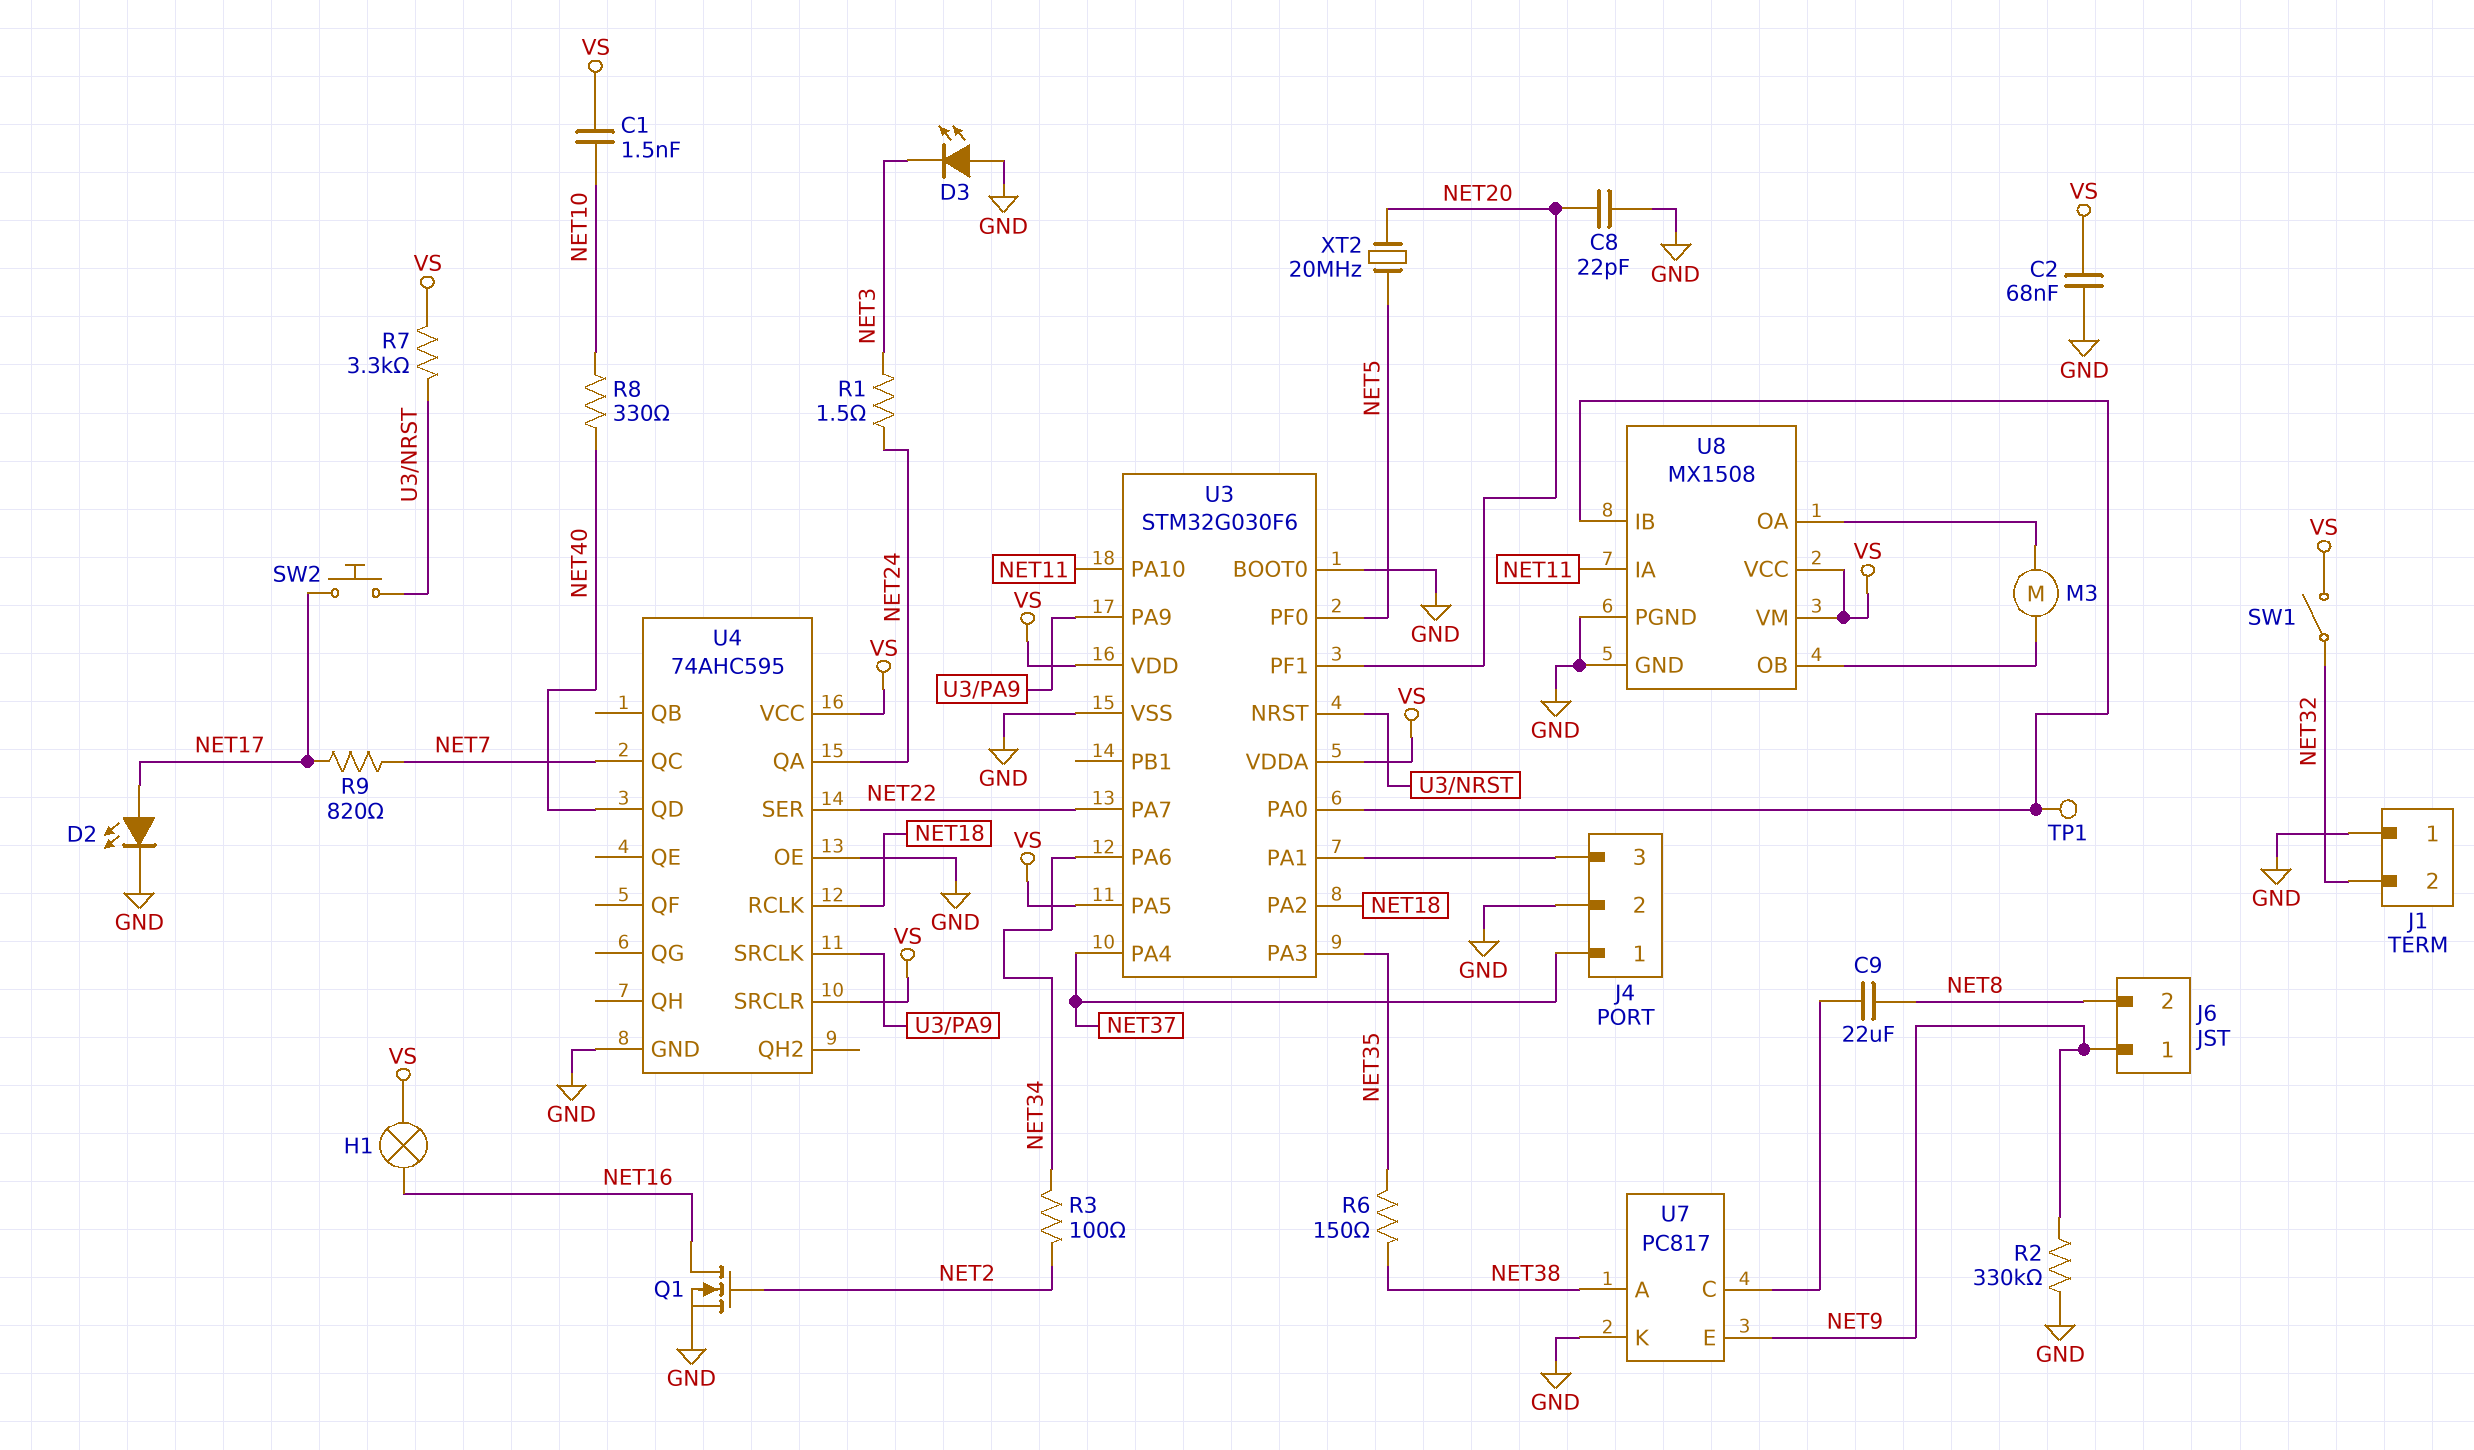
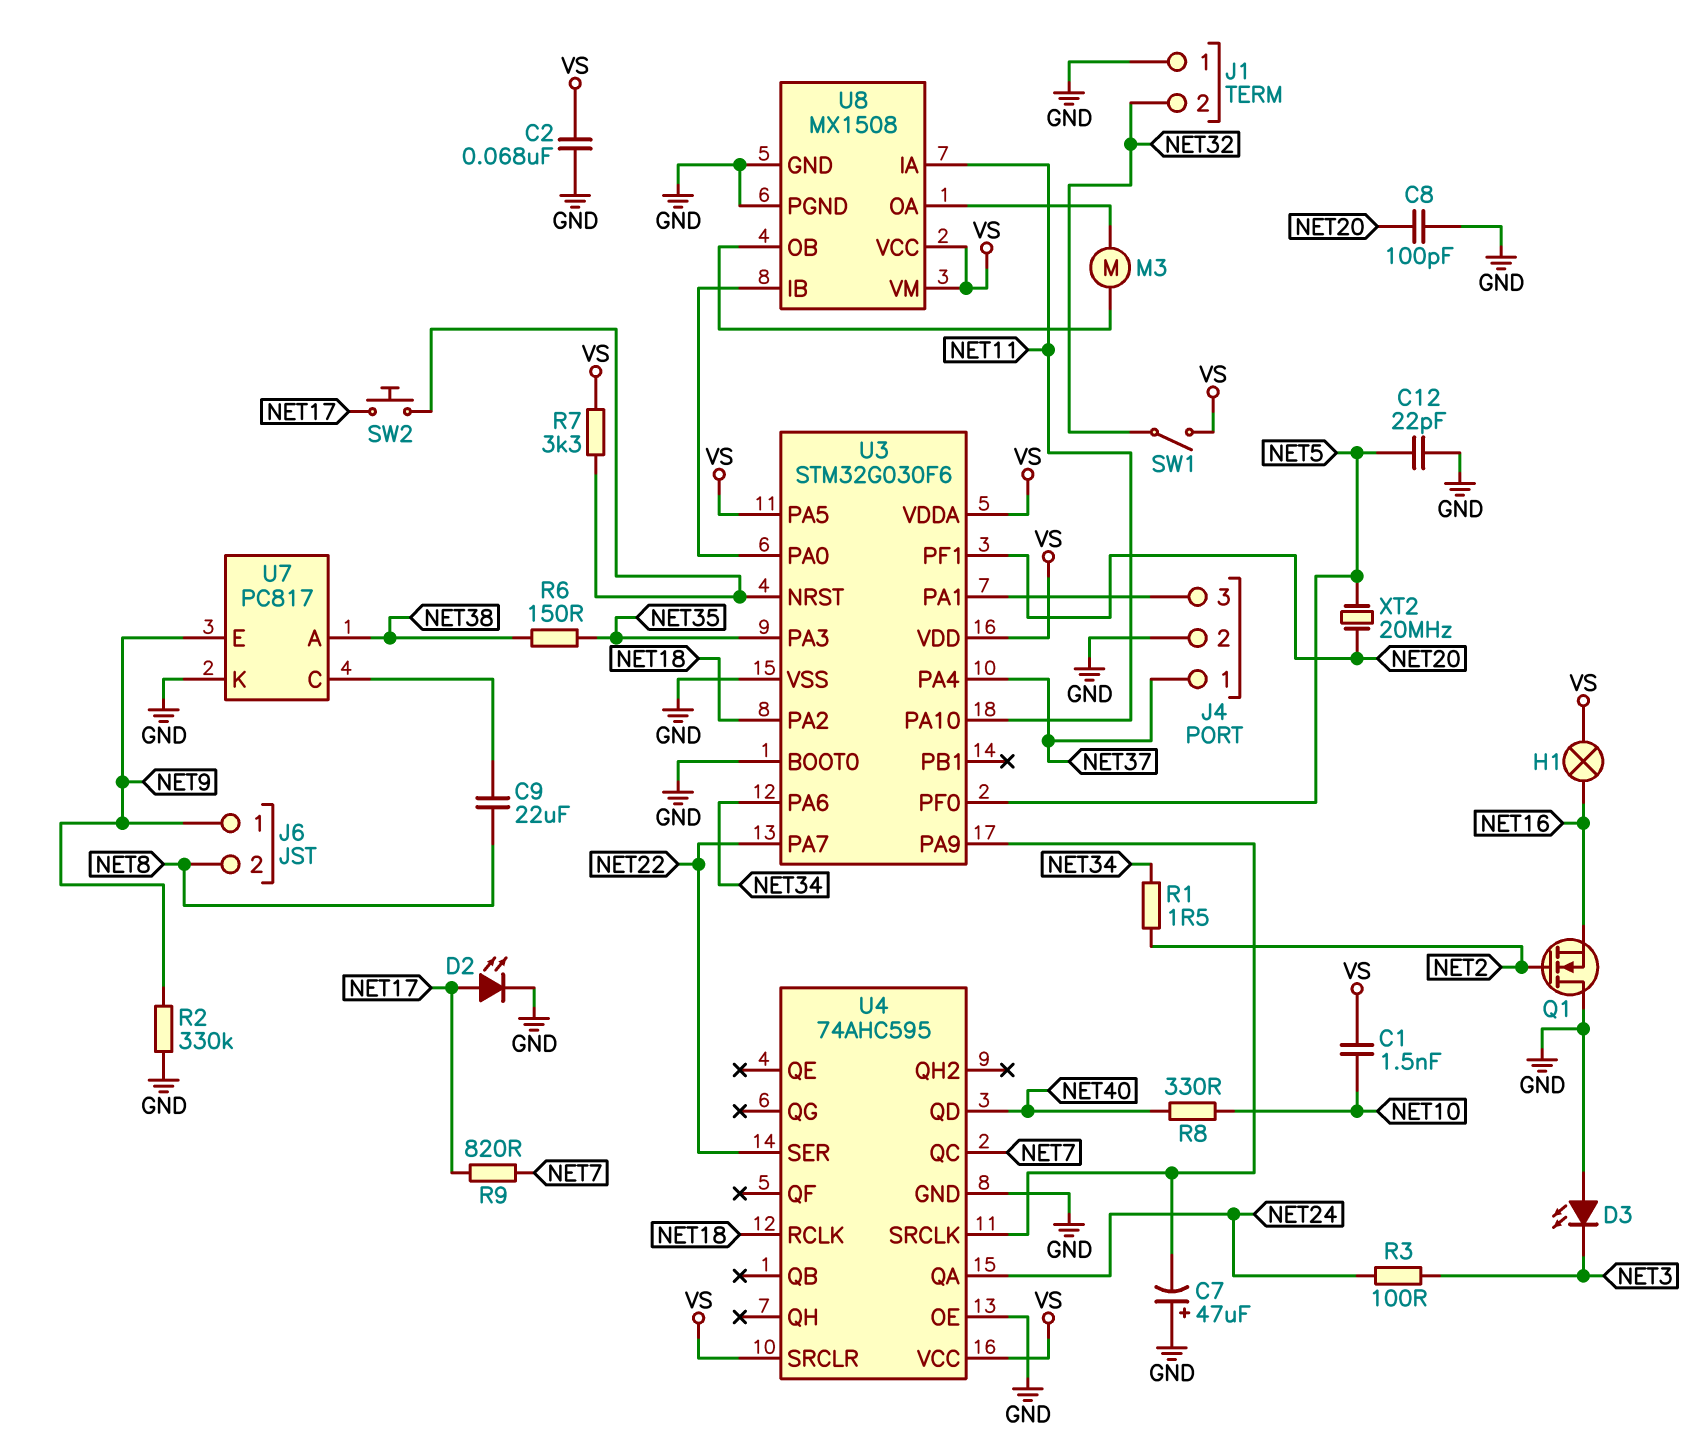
C7: none -> 47uF (plus GND, minus U3/PA9)
C8: 22pF (GND, NET20) -> 100pF (GND, NET20)
C12: none -> 22pF (GND, NET5)
Q1: NMOS (G NET2, D NET16, S GND) -> NMOS (G NET2, D GND, S NET16)
R1: 1.5 (NET3, NET24) -> 1.5 (NET2, NET34)
R3: 100 (NET2, NET34) -> 100 (NET3, NET24)
TP1: test point (U3/PA0) -> none

